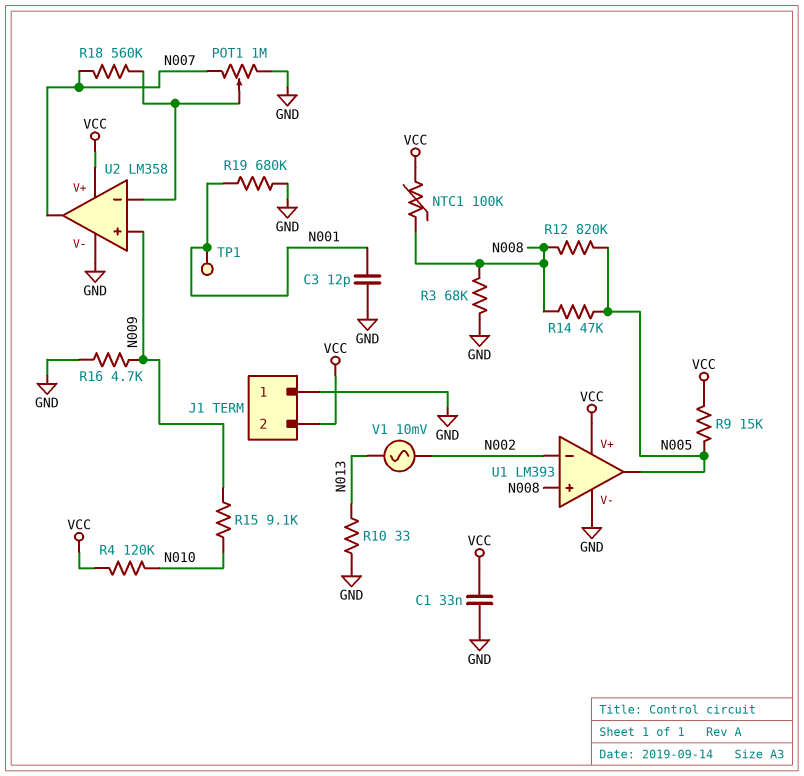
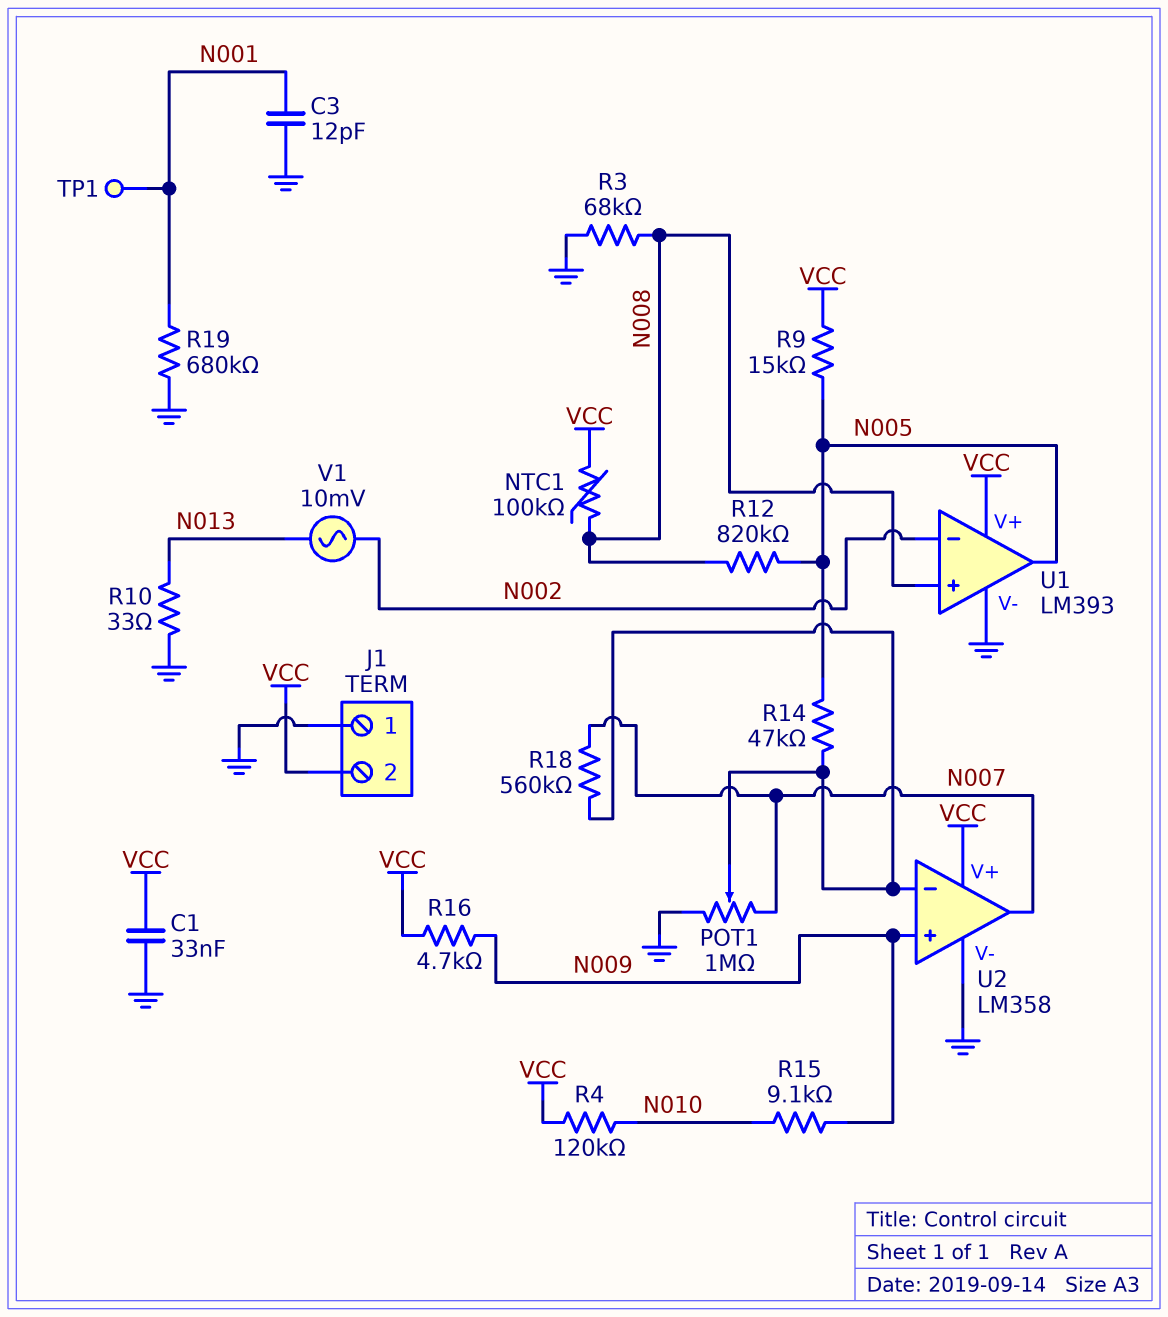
R14: 47k (N005, N008) -> 47k (N005, U2/in-)
R16: 4.7k (GND, N009) -> 4.7k (N009, VCC)

